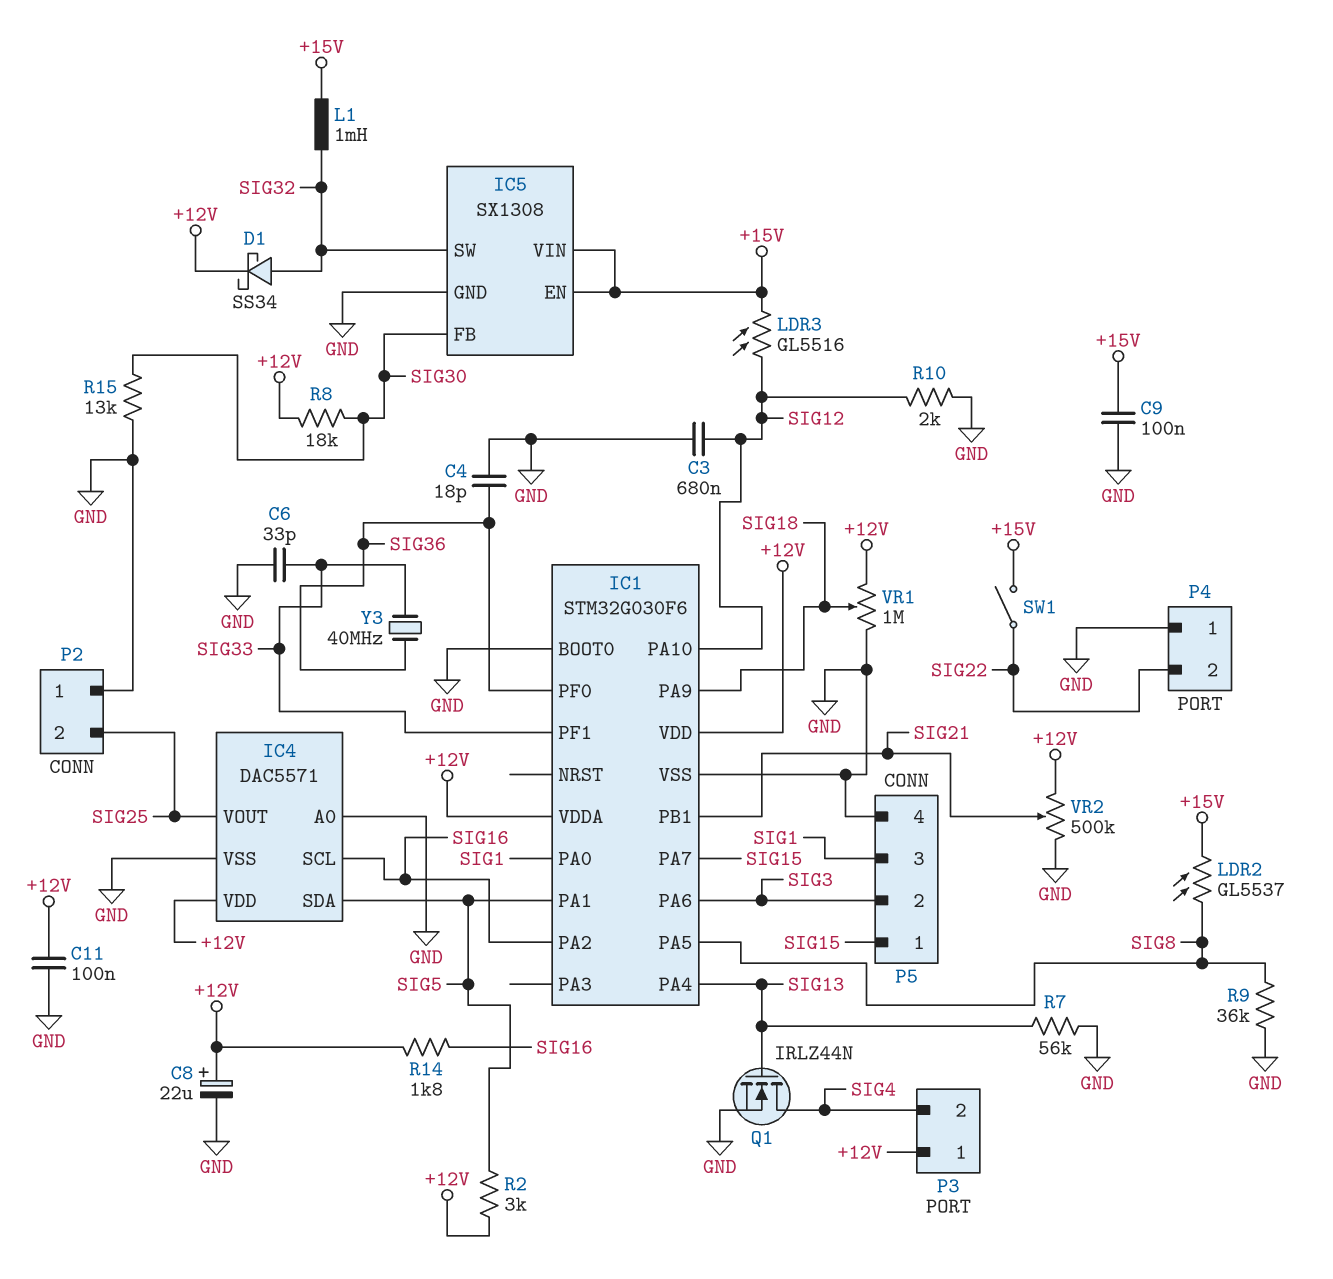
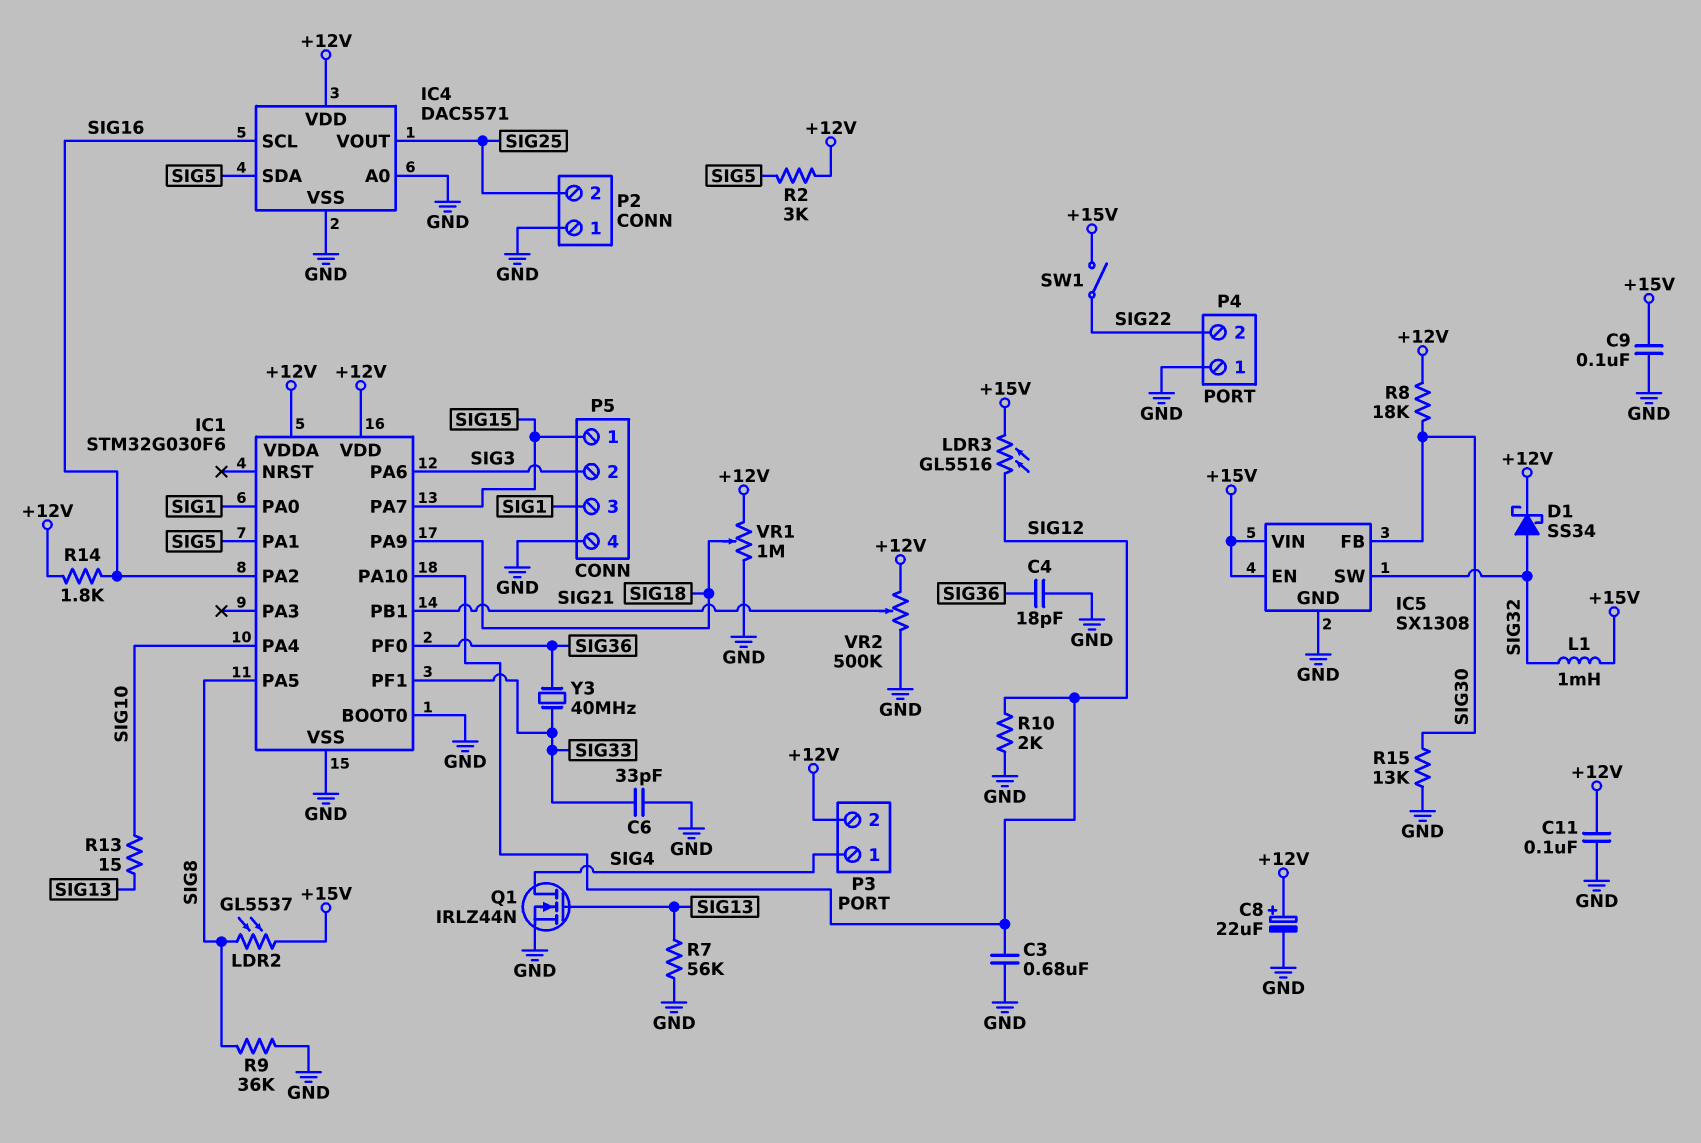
IC1 pin PA4: SIG13 -> SIG10
P3 pin 1: +12V -> SIG4
P3 pin 2: SIG4 -> +12V
R13: none -> 15 (SIG10, SIG13)

